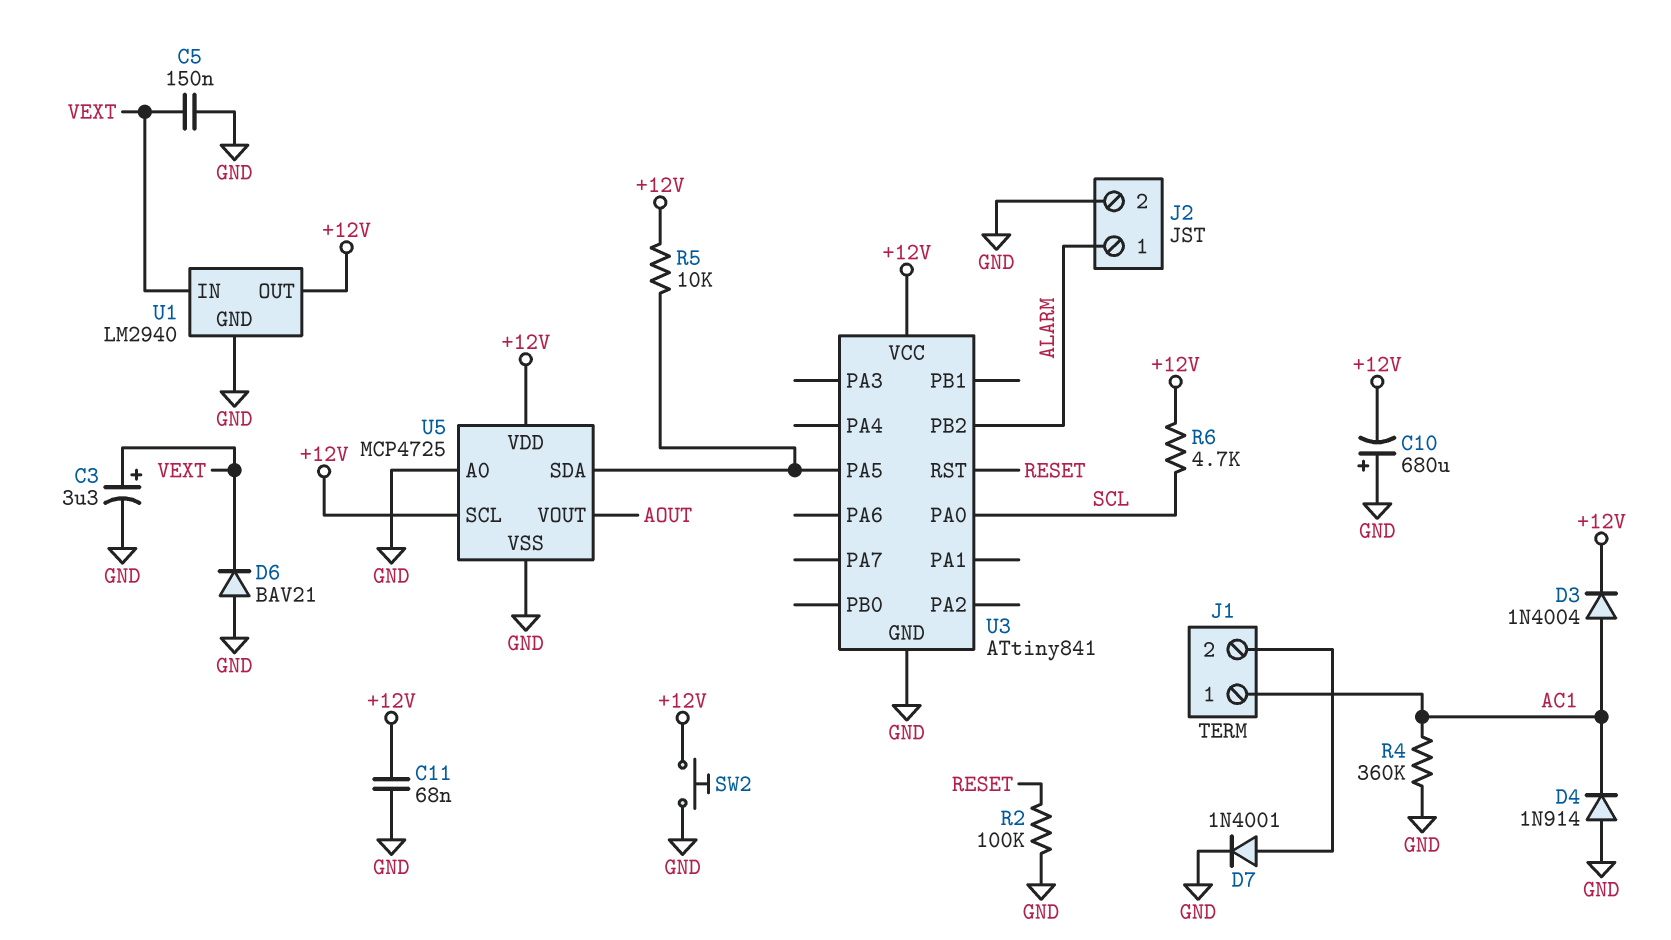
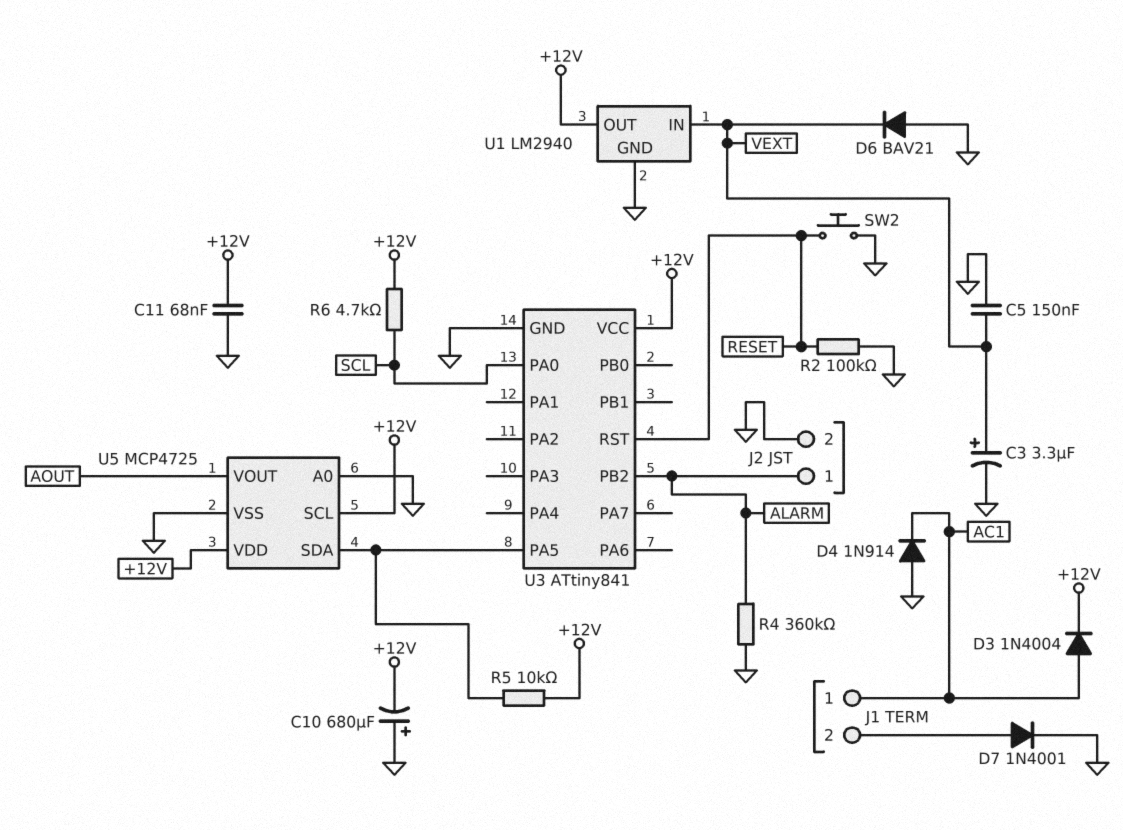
R4: 360k (AC1, GND) -> 360k (ALARM, GND)
SW2: button (+12V, GND) -> button (GND, RESET)

